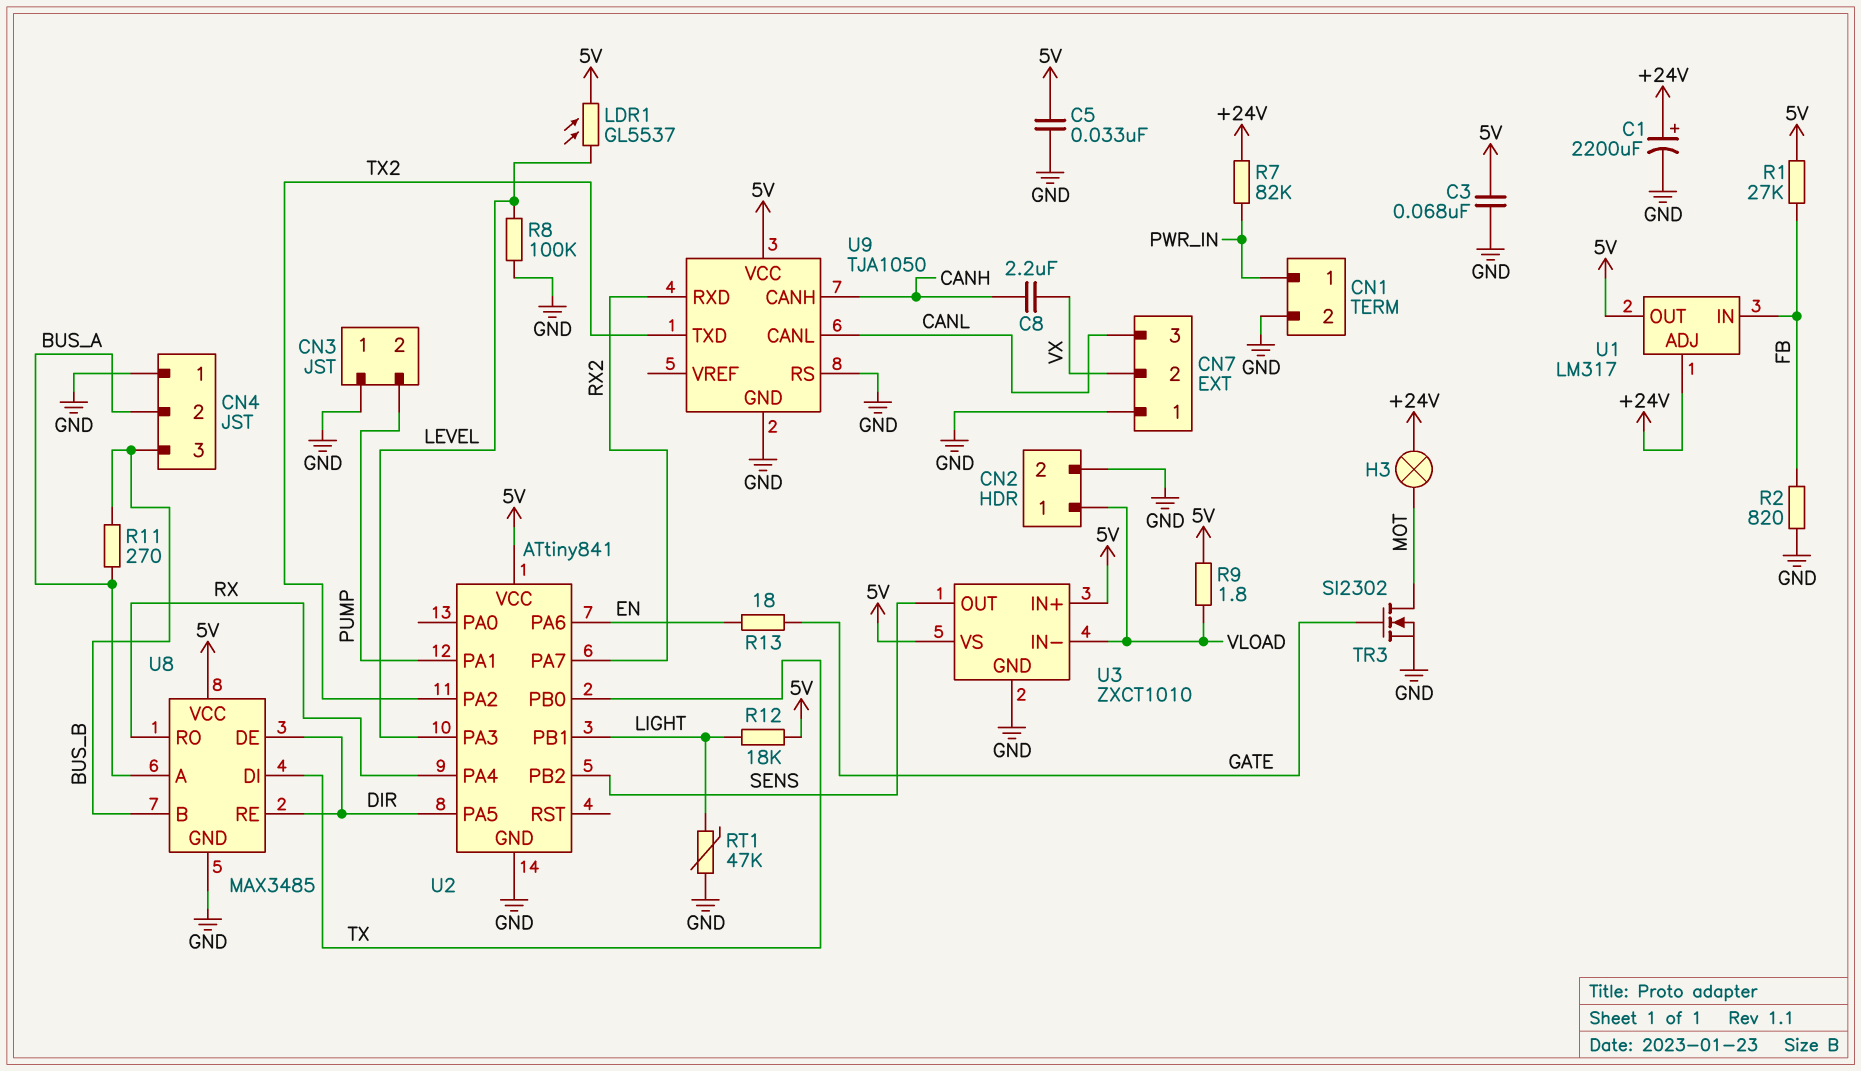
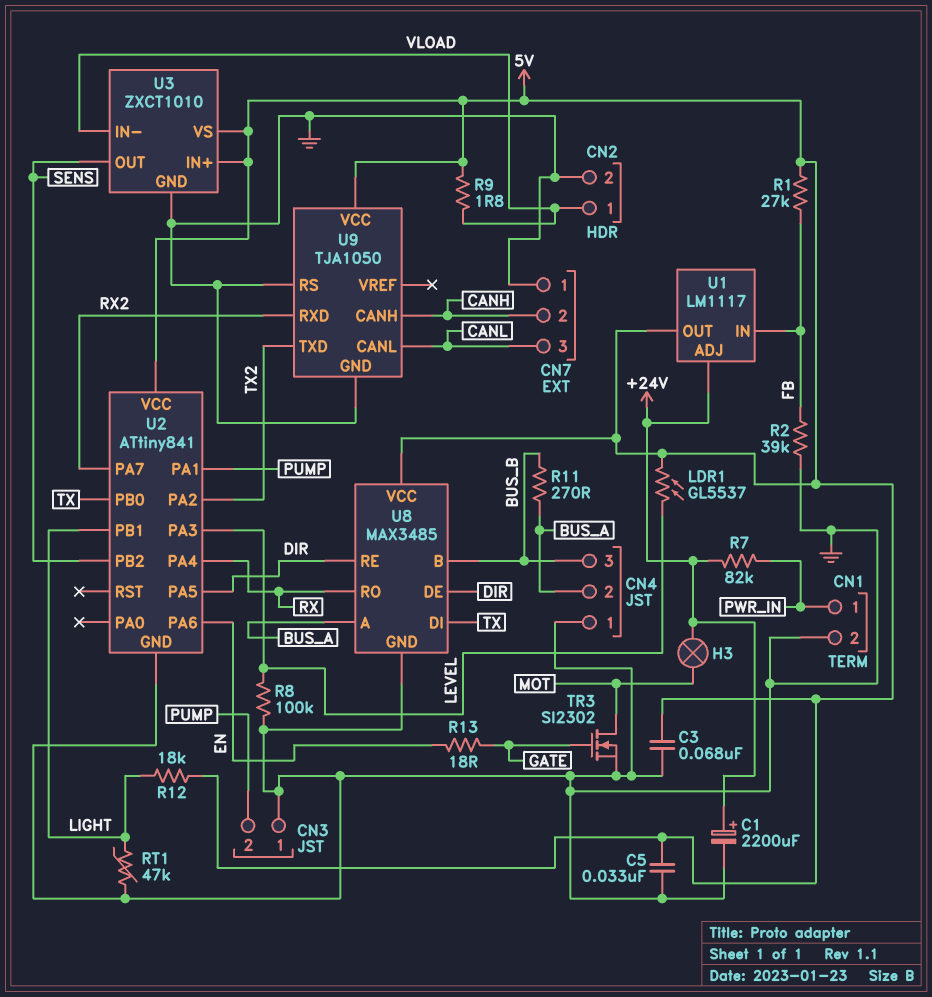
C8: 2.2uF (CANH, VX) -> none
CN7 pin 2: VX -> CANH
R2: 820 (FB, GND) -> 39k (FB, GND)
U1: LM317 -> LM1117

